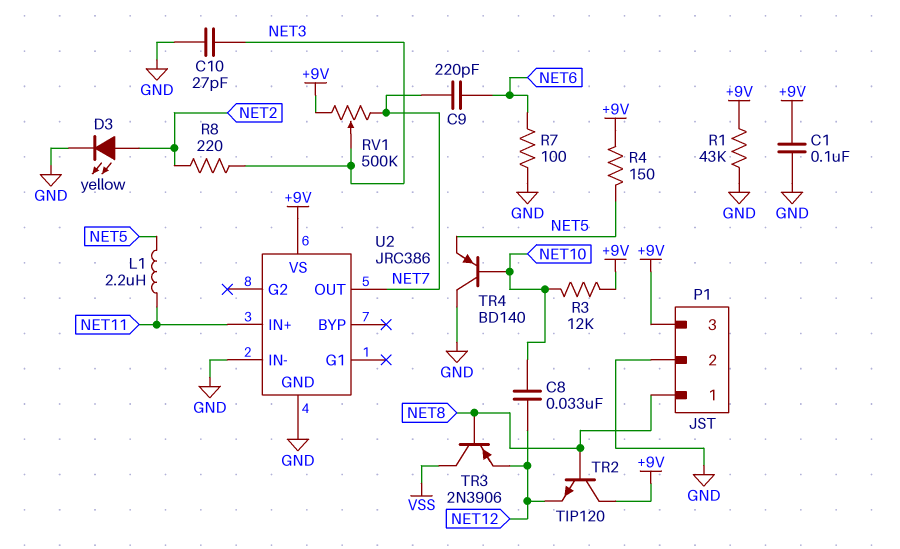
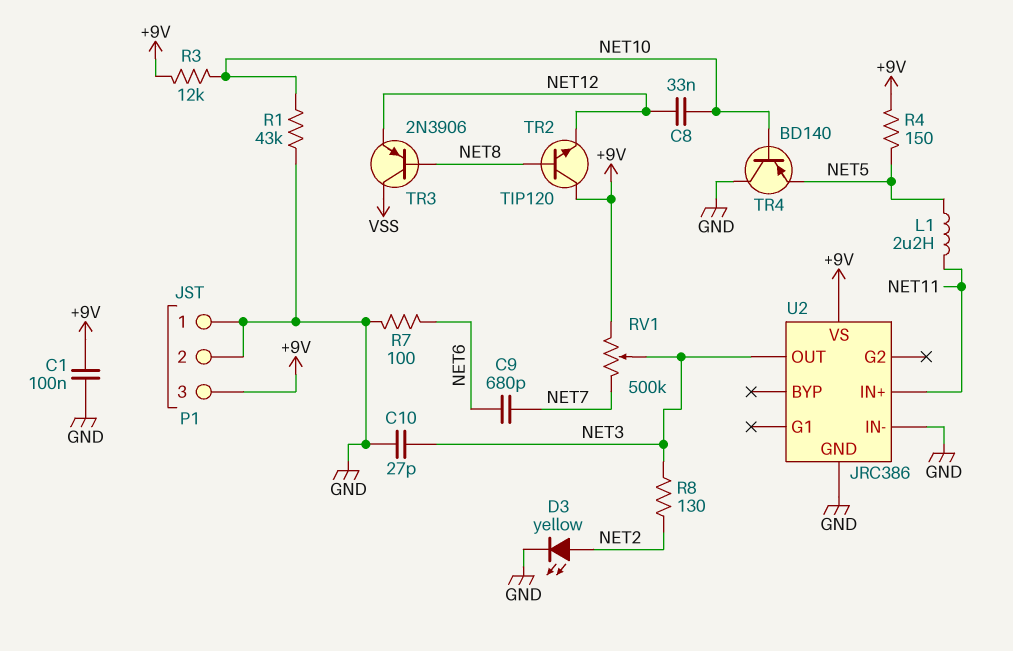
C9: 220pF (NET6, NET7) -> 680pF (NET6, NET7)
P1 pin 1: NET8 -> GND
R1: 43k (+9V, GND) -> 43k (GND, NET10)
R8: 220 (NET2, NET3) -> 130 (NET2, NET3)
U2 pin OUT: NET7 -> NET3

